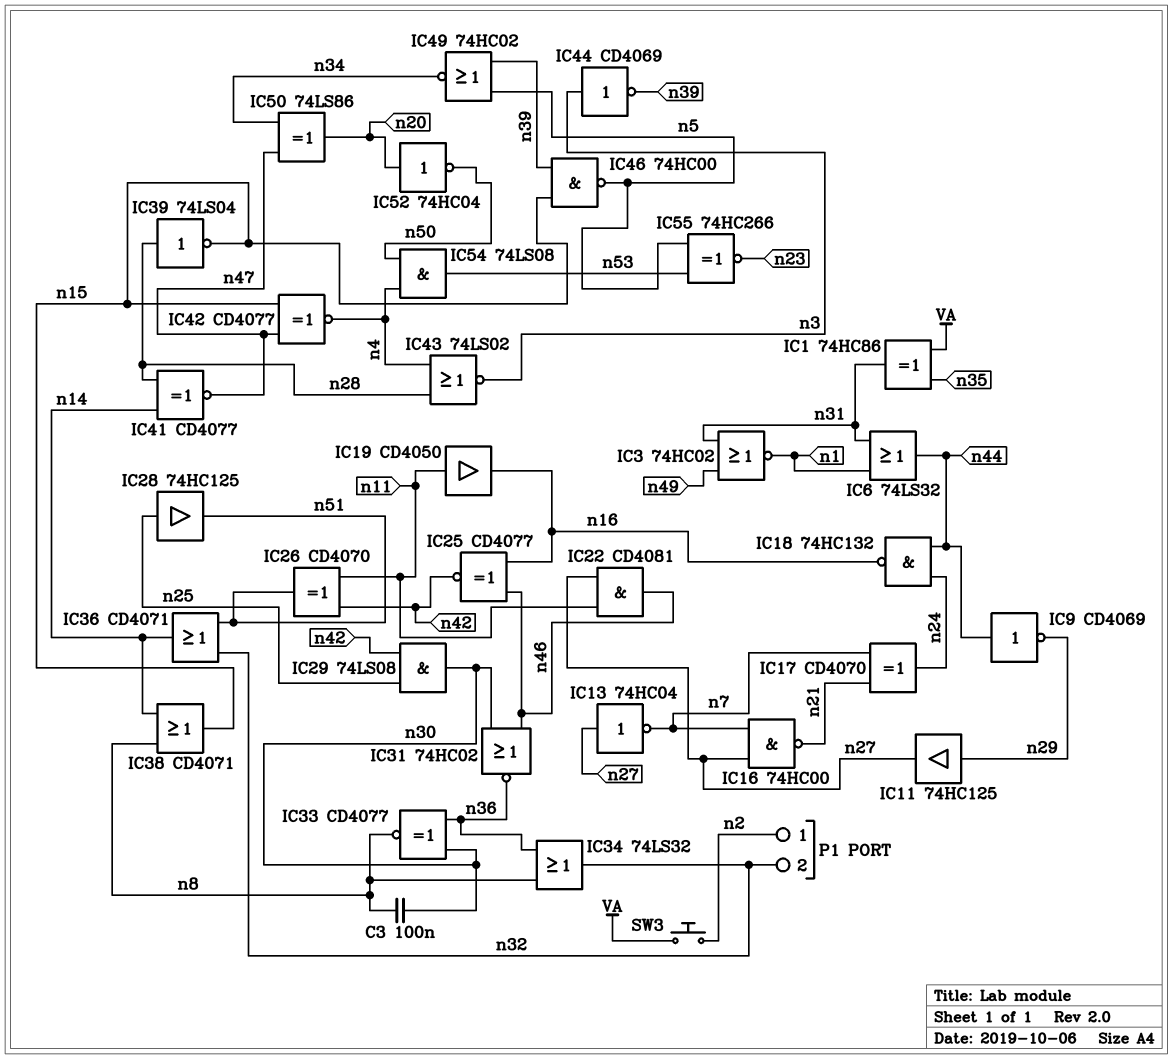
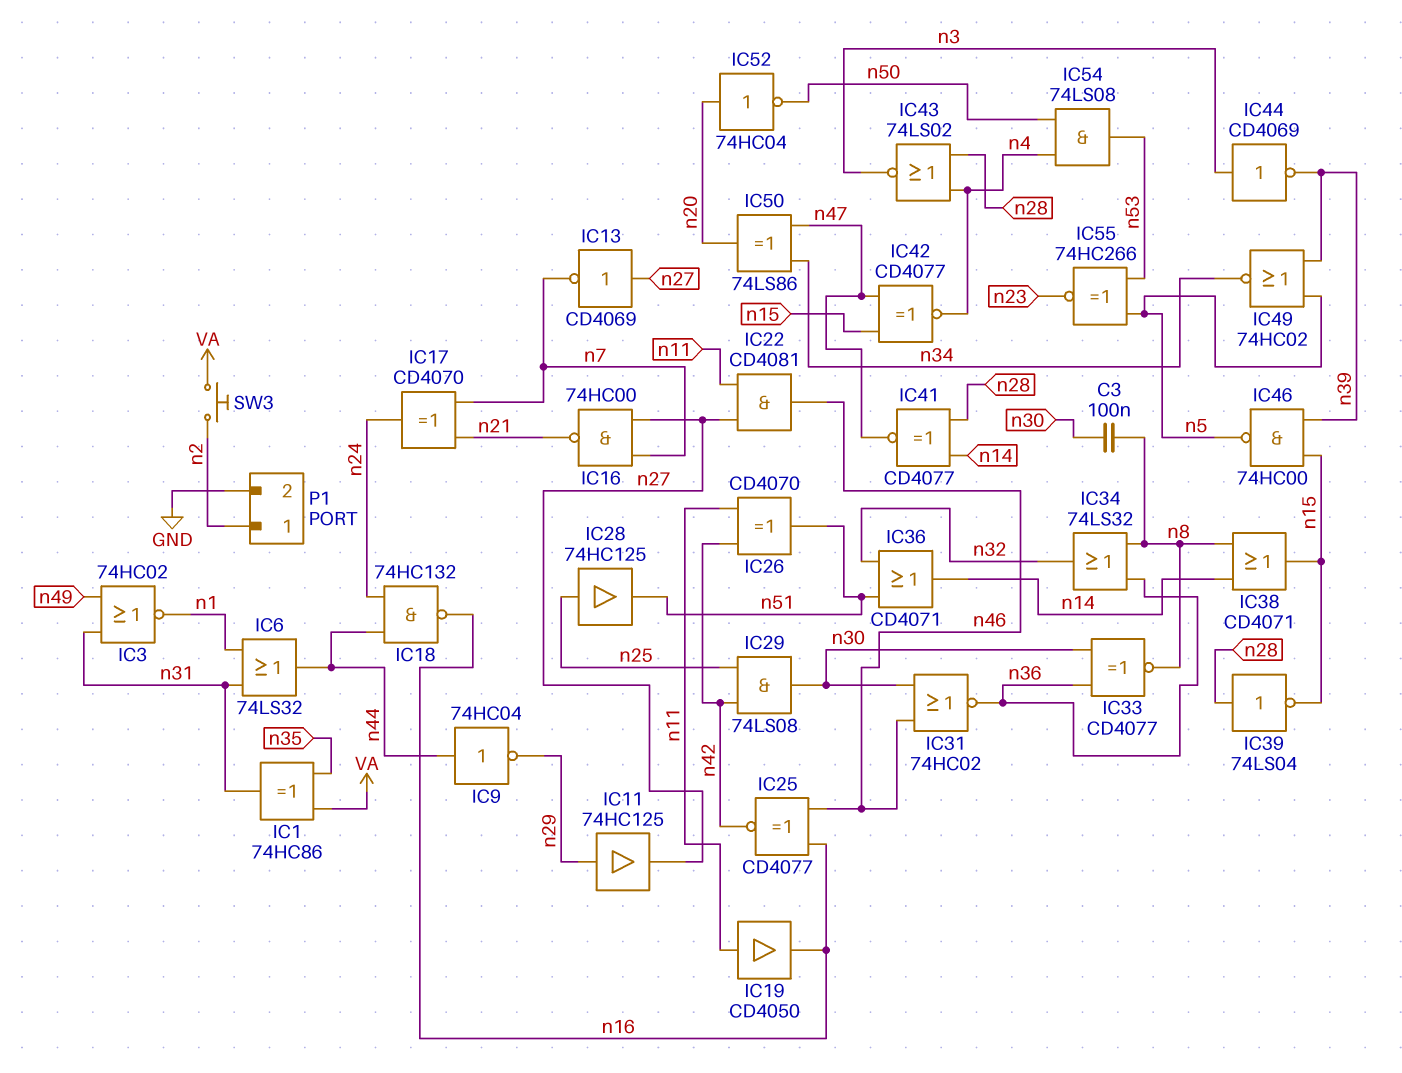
IC9: NOT CD4069 (in n44, out n29) -> NOT 74HC04 (in n44, out n29)
IC13: NOT 74HC04 (in n27, out n7) -> NOT CD4069 (in n27, out n7)
P1 pin 2: n32 -> GND

